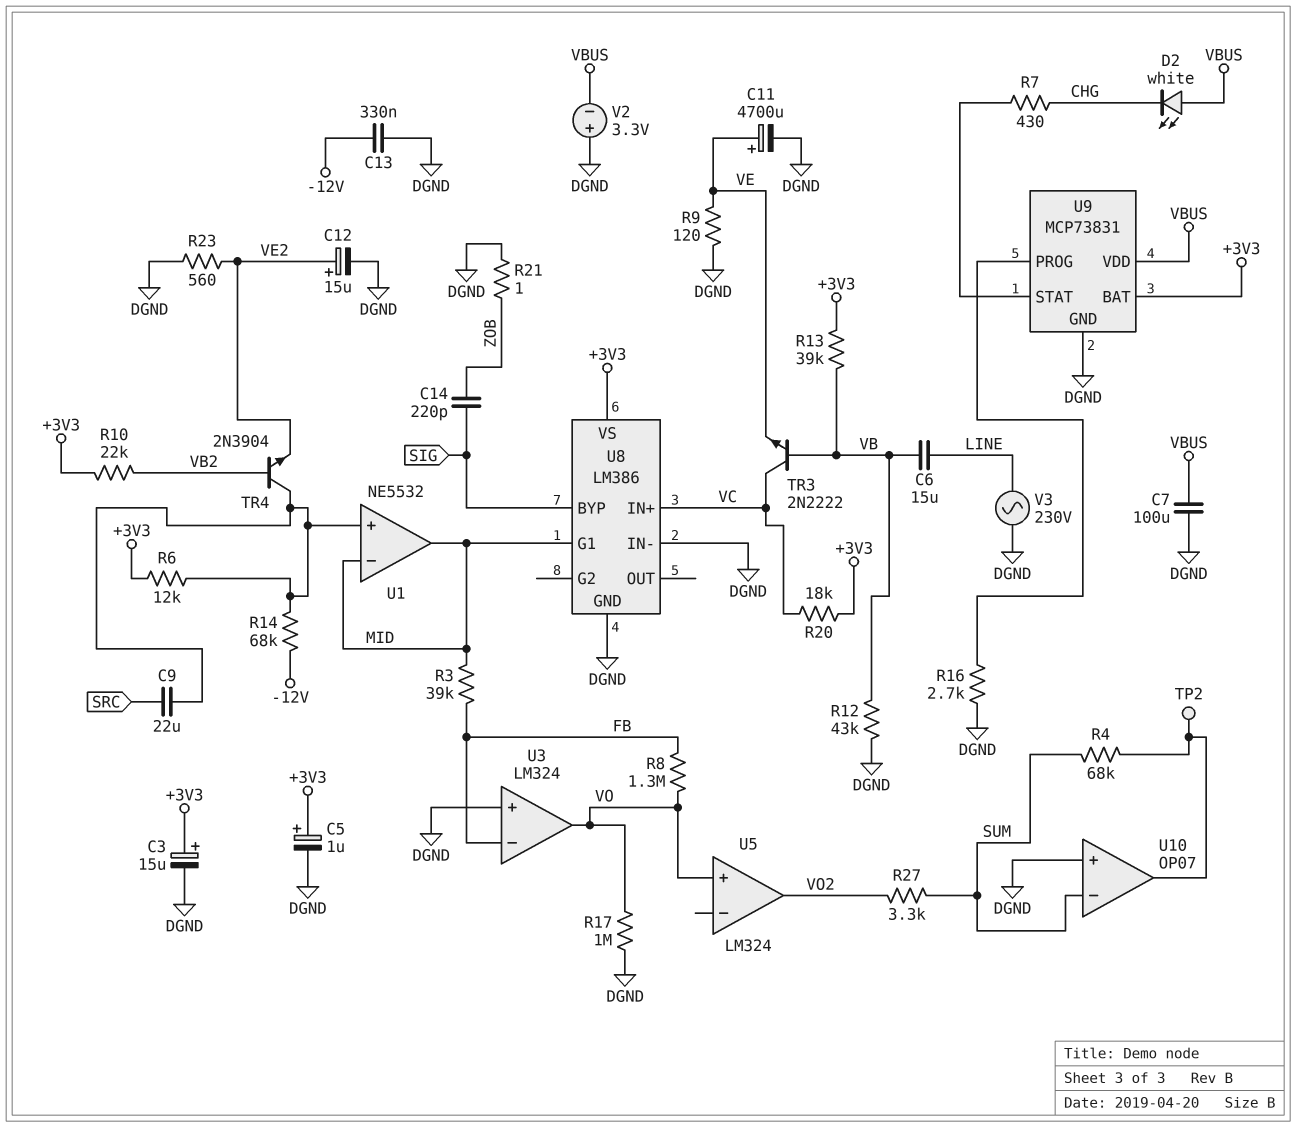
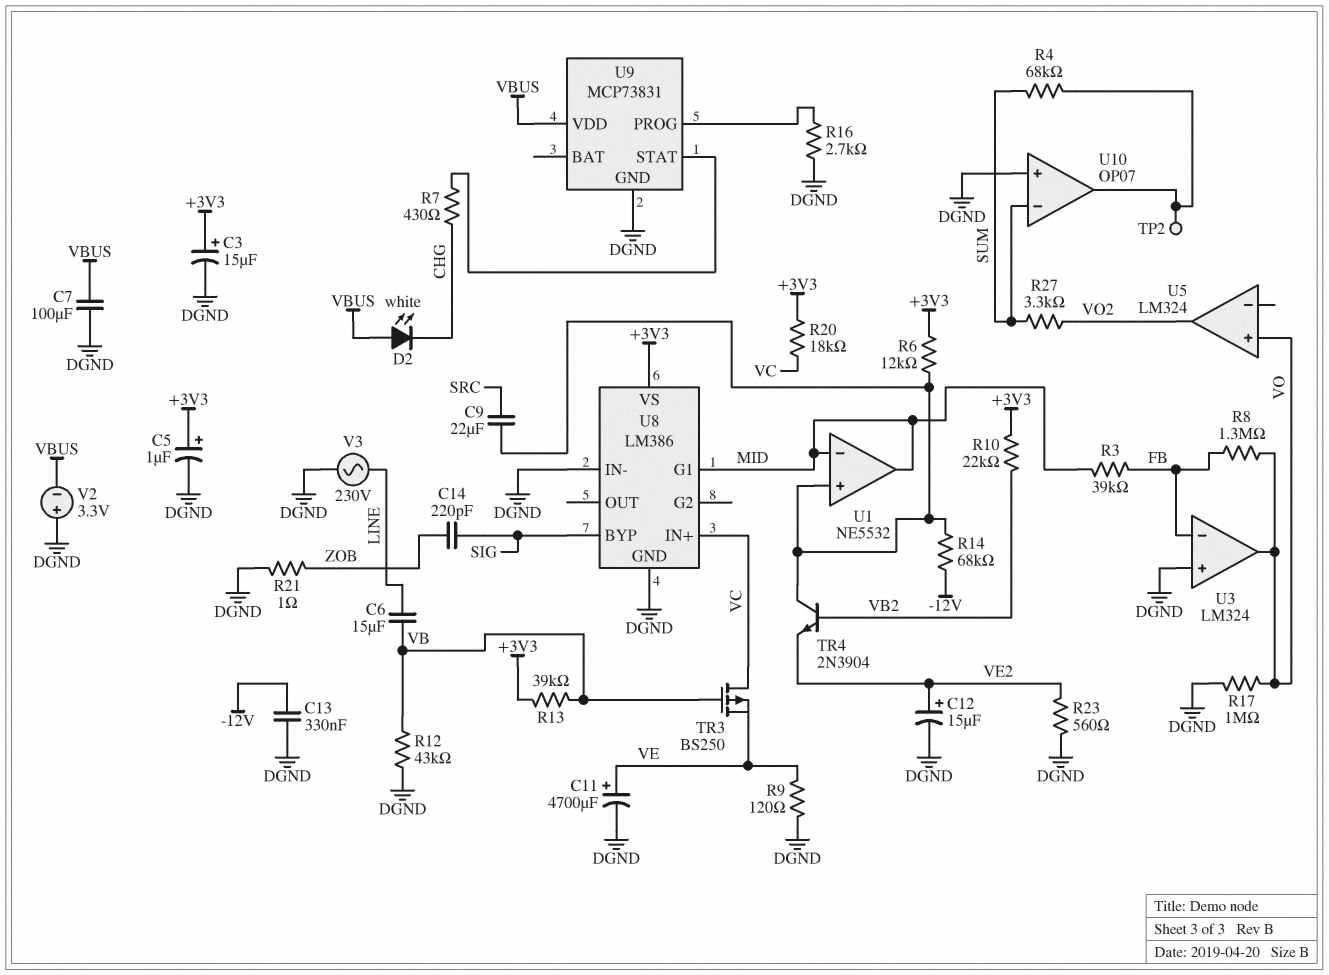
TR3: NPN 2N2222 (B VB, C VC, E VE) -> PMOS BS250 (G VB, D VC, S VE)
U9 pin BAT: +3V3 -> none

